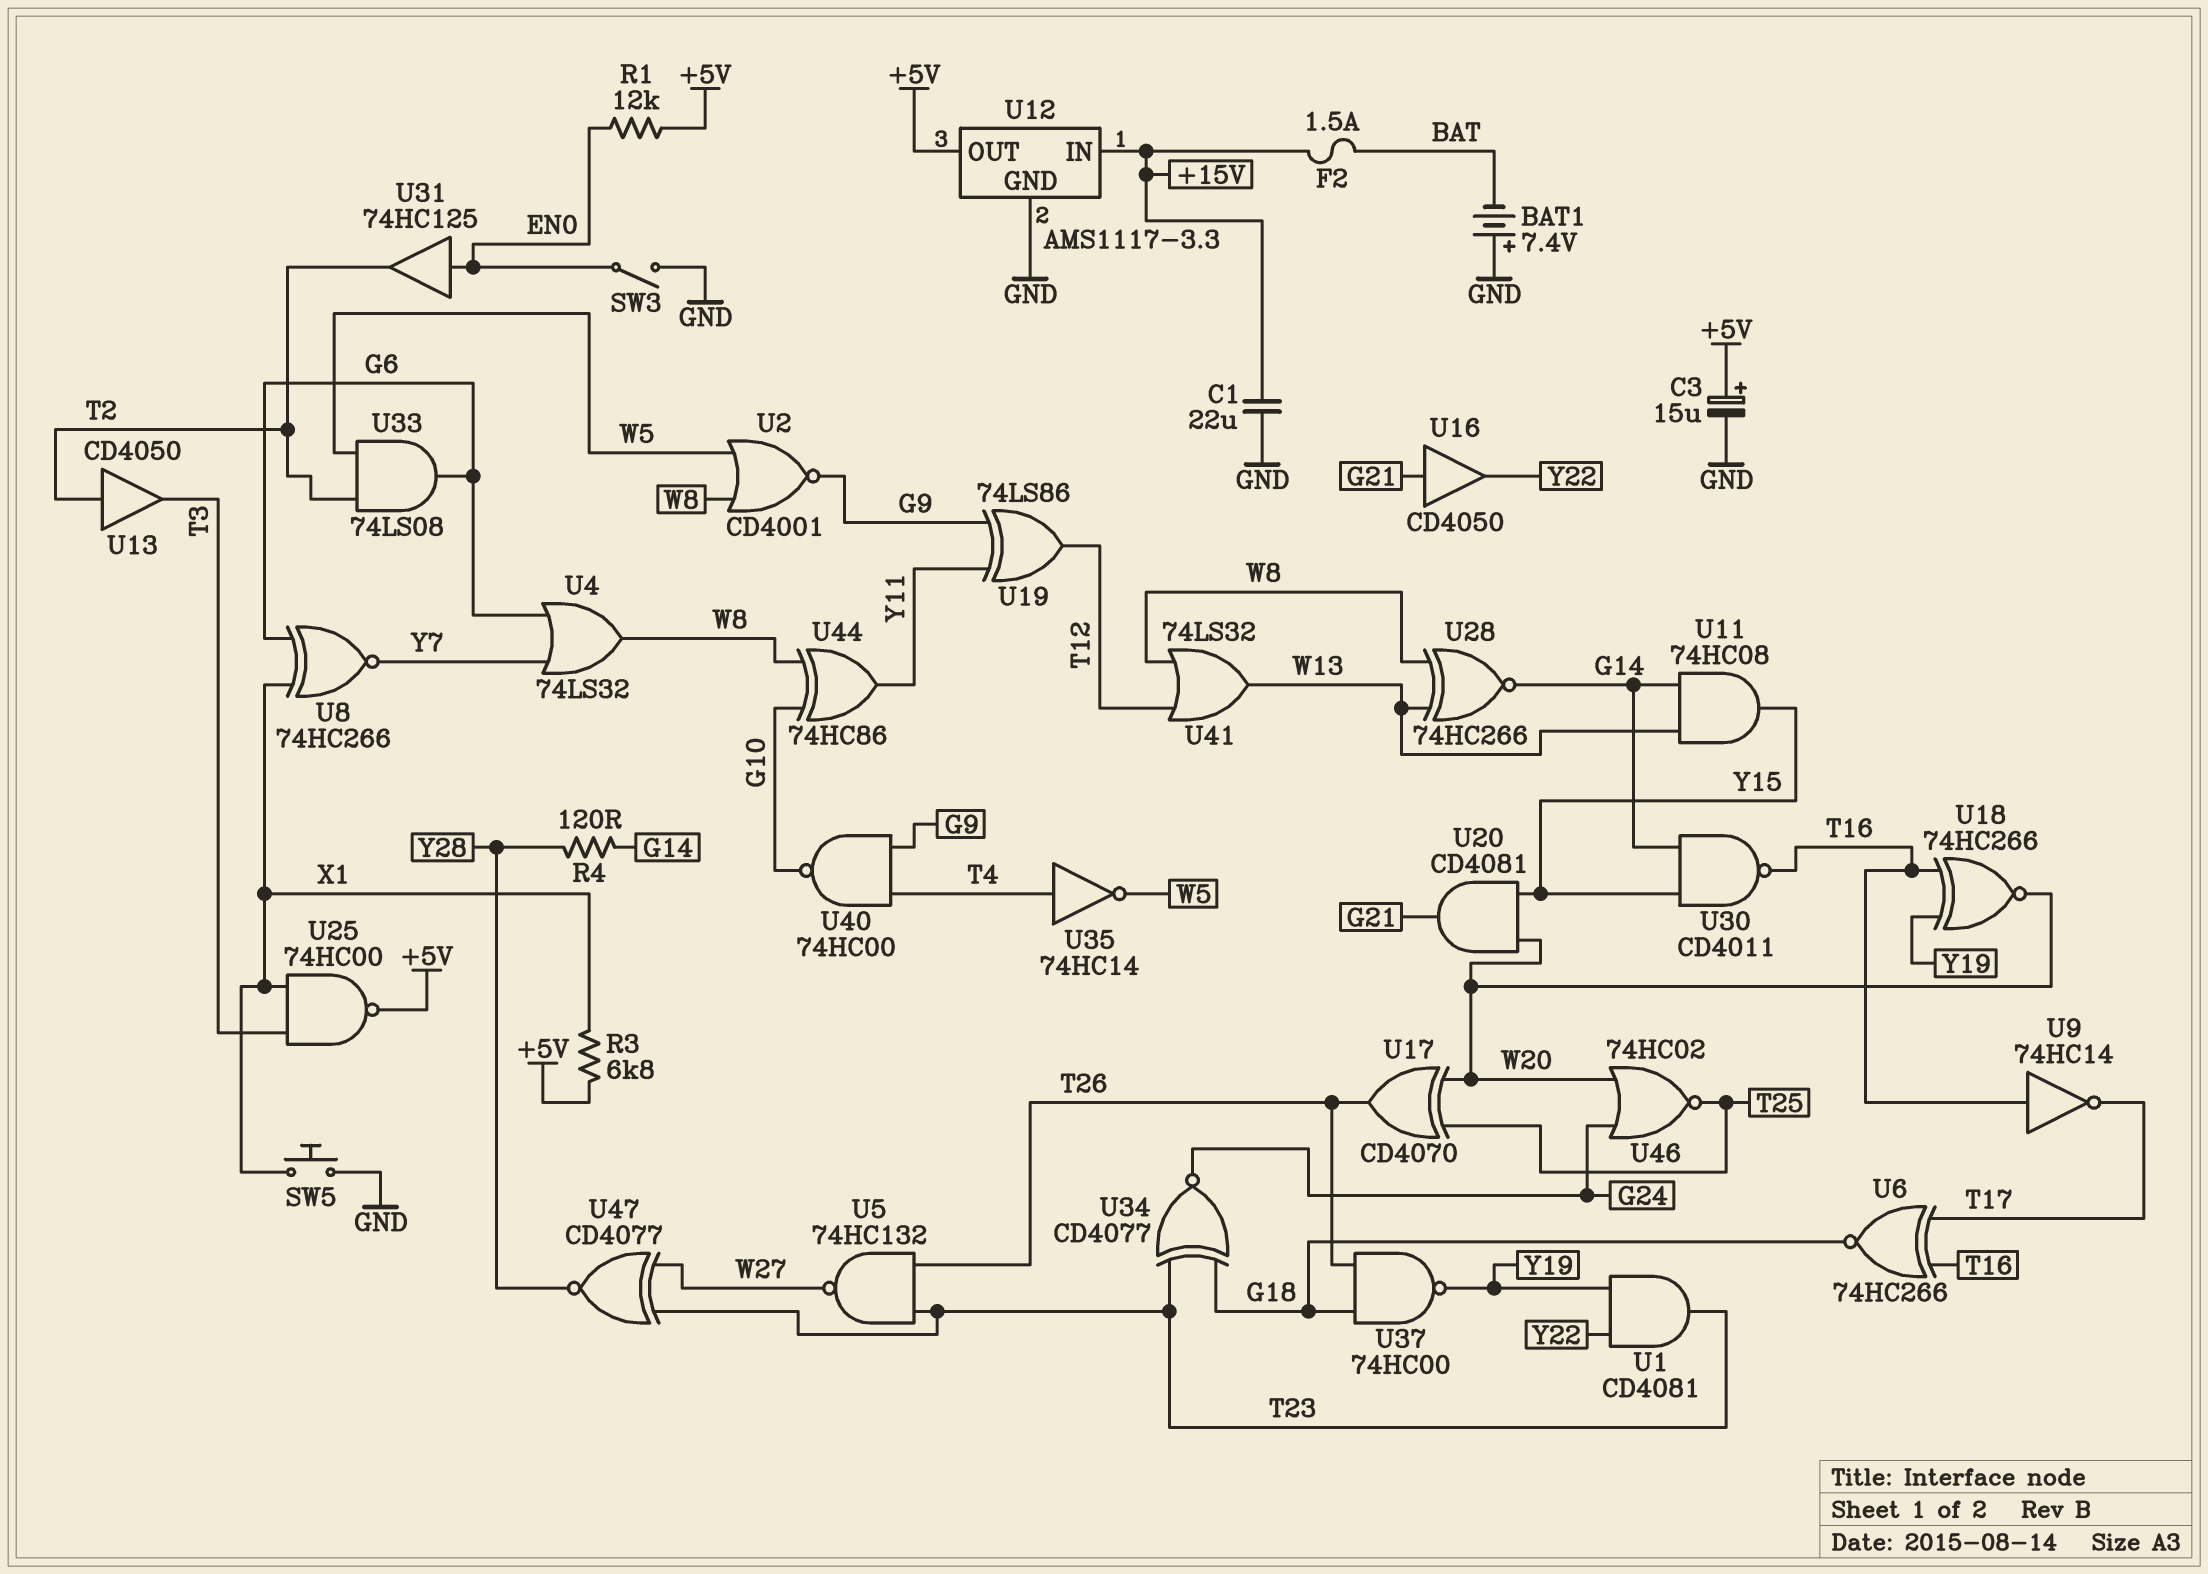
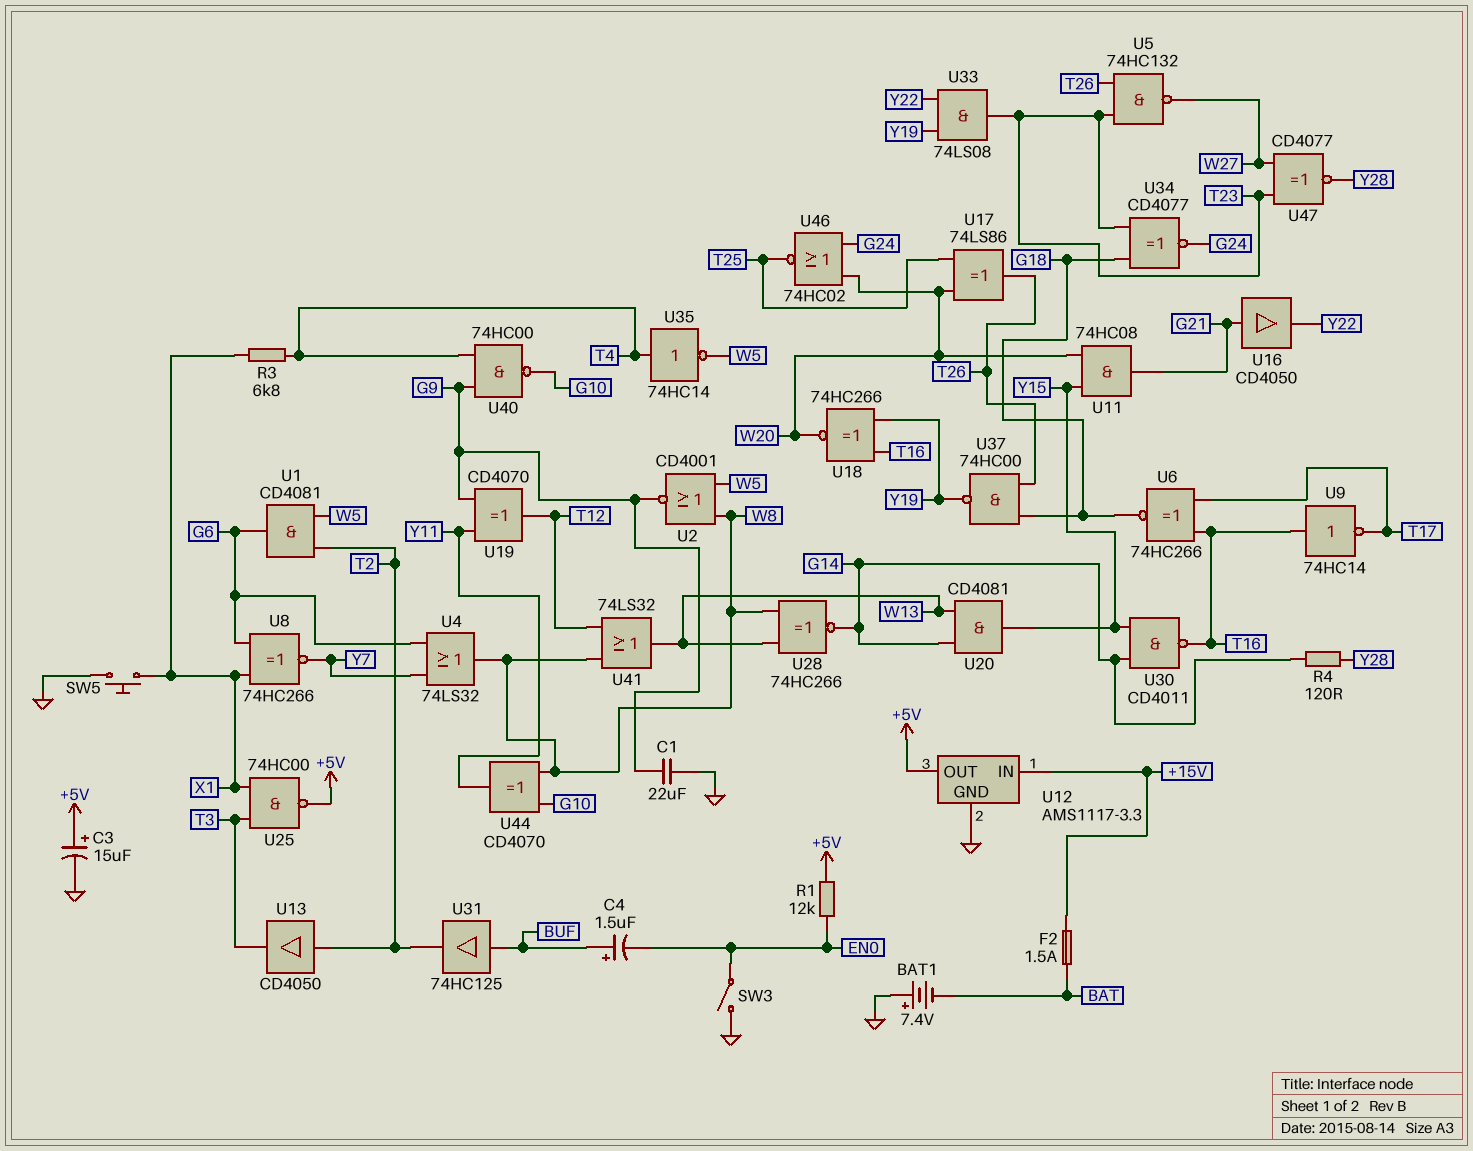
C1: 22uF (+15V, GND) -> 22uF (G9, GND)
C4: none -> 1.5uF (plus BUF, minus EN0)
R3: 6.8k (+5V, X1) -> 6.8k (T4, X1)
U1: AND CD4081 (in Y19, in Y22, out T23) -> AND CD4081 (in T2, in W5, out G6)
U11: AND 74HC08 (in G14, in W13, out Y15) -> AND 74HC08 (in W20, in Y15, out G21)
U17: XOR CD4070 (in T25, in W20, out T26) -> XOR 74LS86 (in T25, in W20, out T26)
U19: XOR 74LS86 (in G9, in Y11, out T12) -> XOR CD4070 (in G9, in Y11, out T12)
U20: AND CD4081 (in W20, in Y15, out G21) -> AND CD4081 (in G14, in W13, out Y15)
U31: buffer 74HC125 (in EN0, out T2) -> buffer 74HC125 (in BUF, out T2)
U33: AND 74LS08 (in T2, in W5, out G6) -> AND 74LS08 (in Y19, in Y22, out T23)
U44: XOR 74HC86 (in G10, in W8, out Y11) -> XOR CD4070 (in G10, in W8, out Y11)

